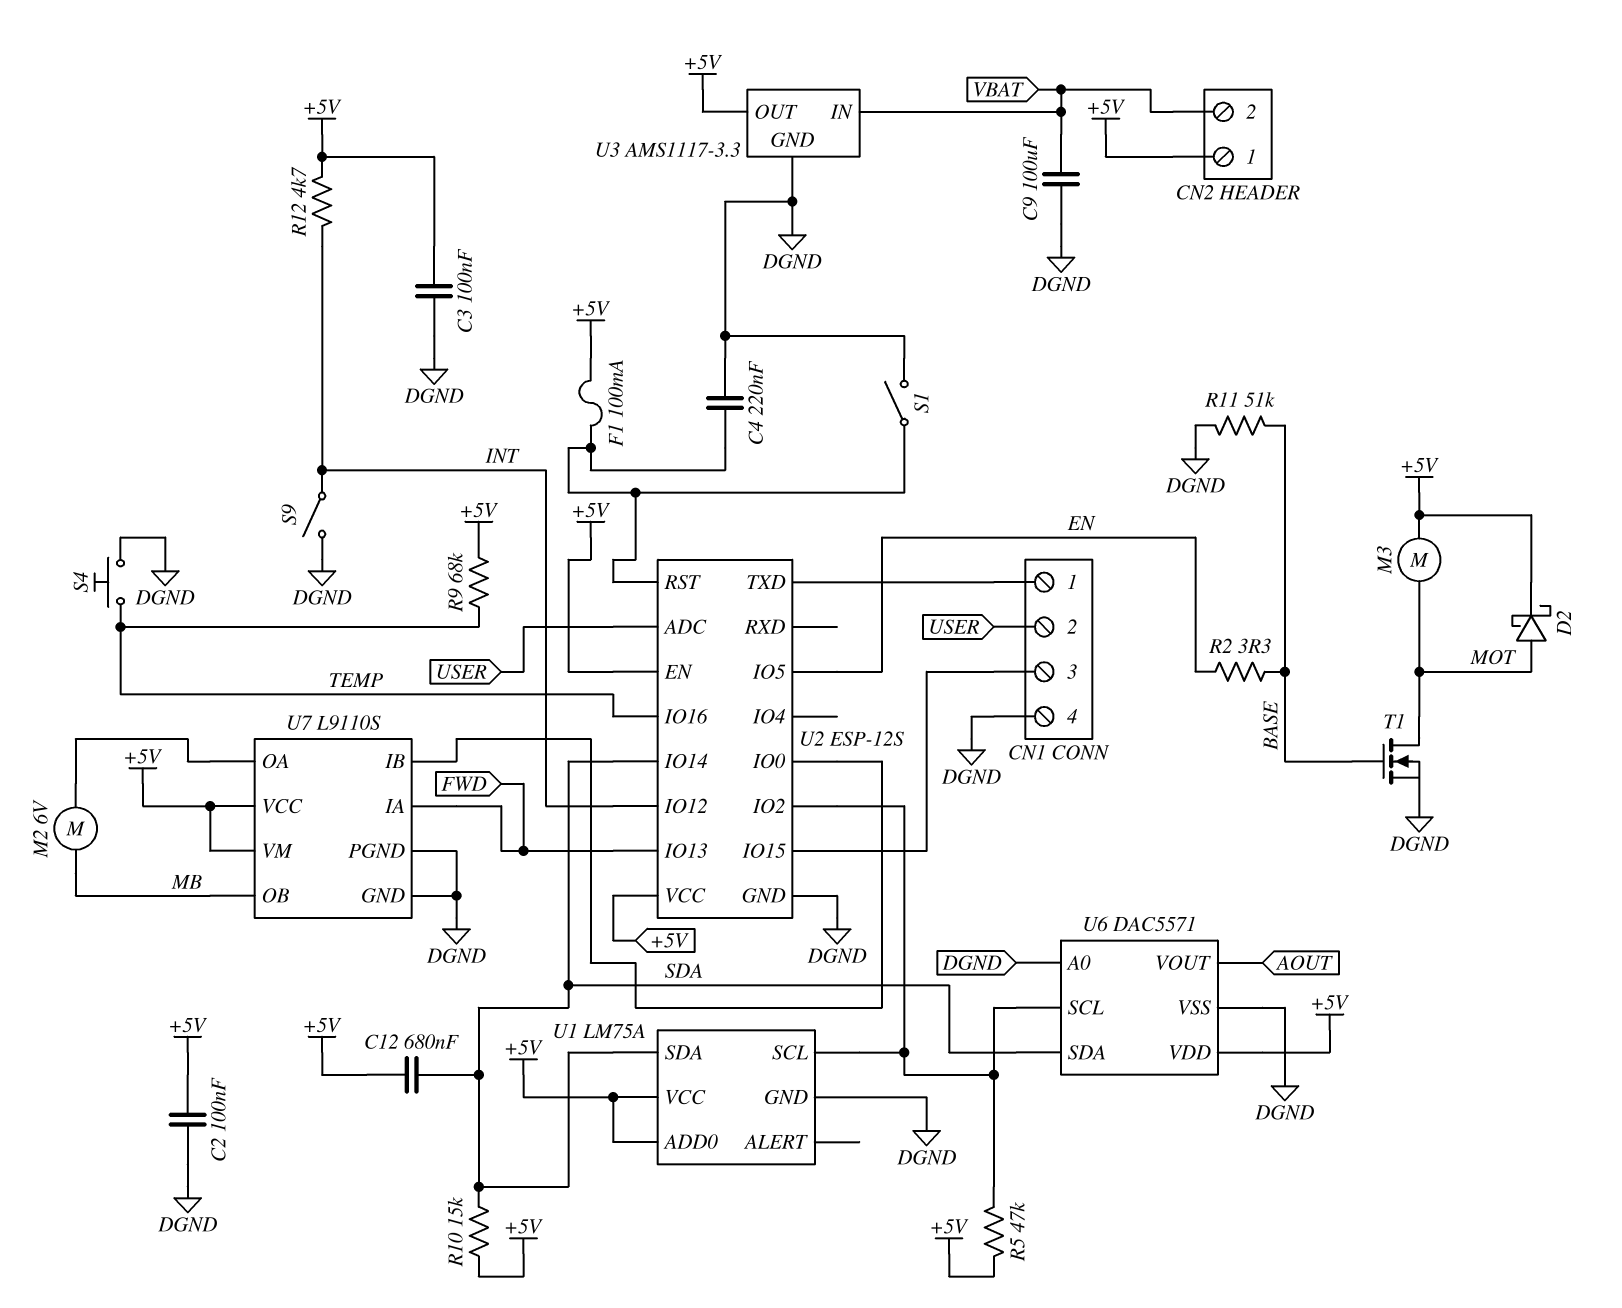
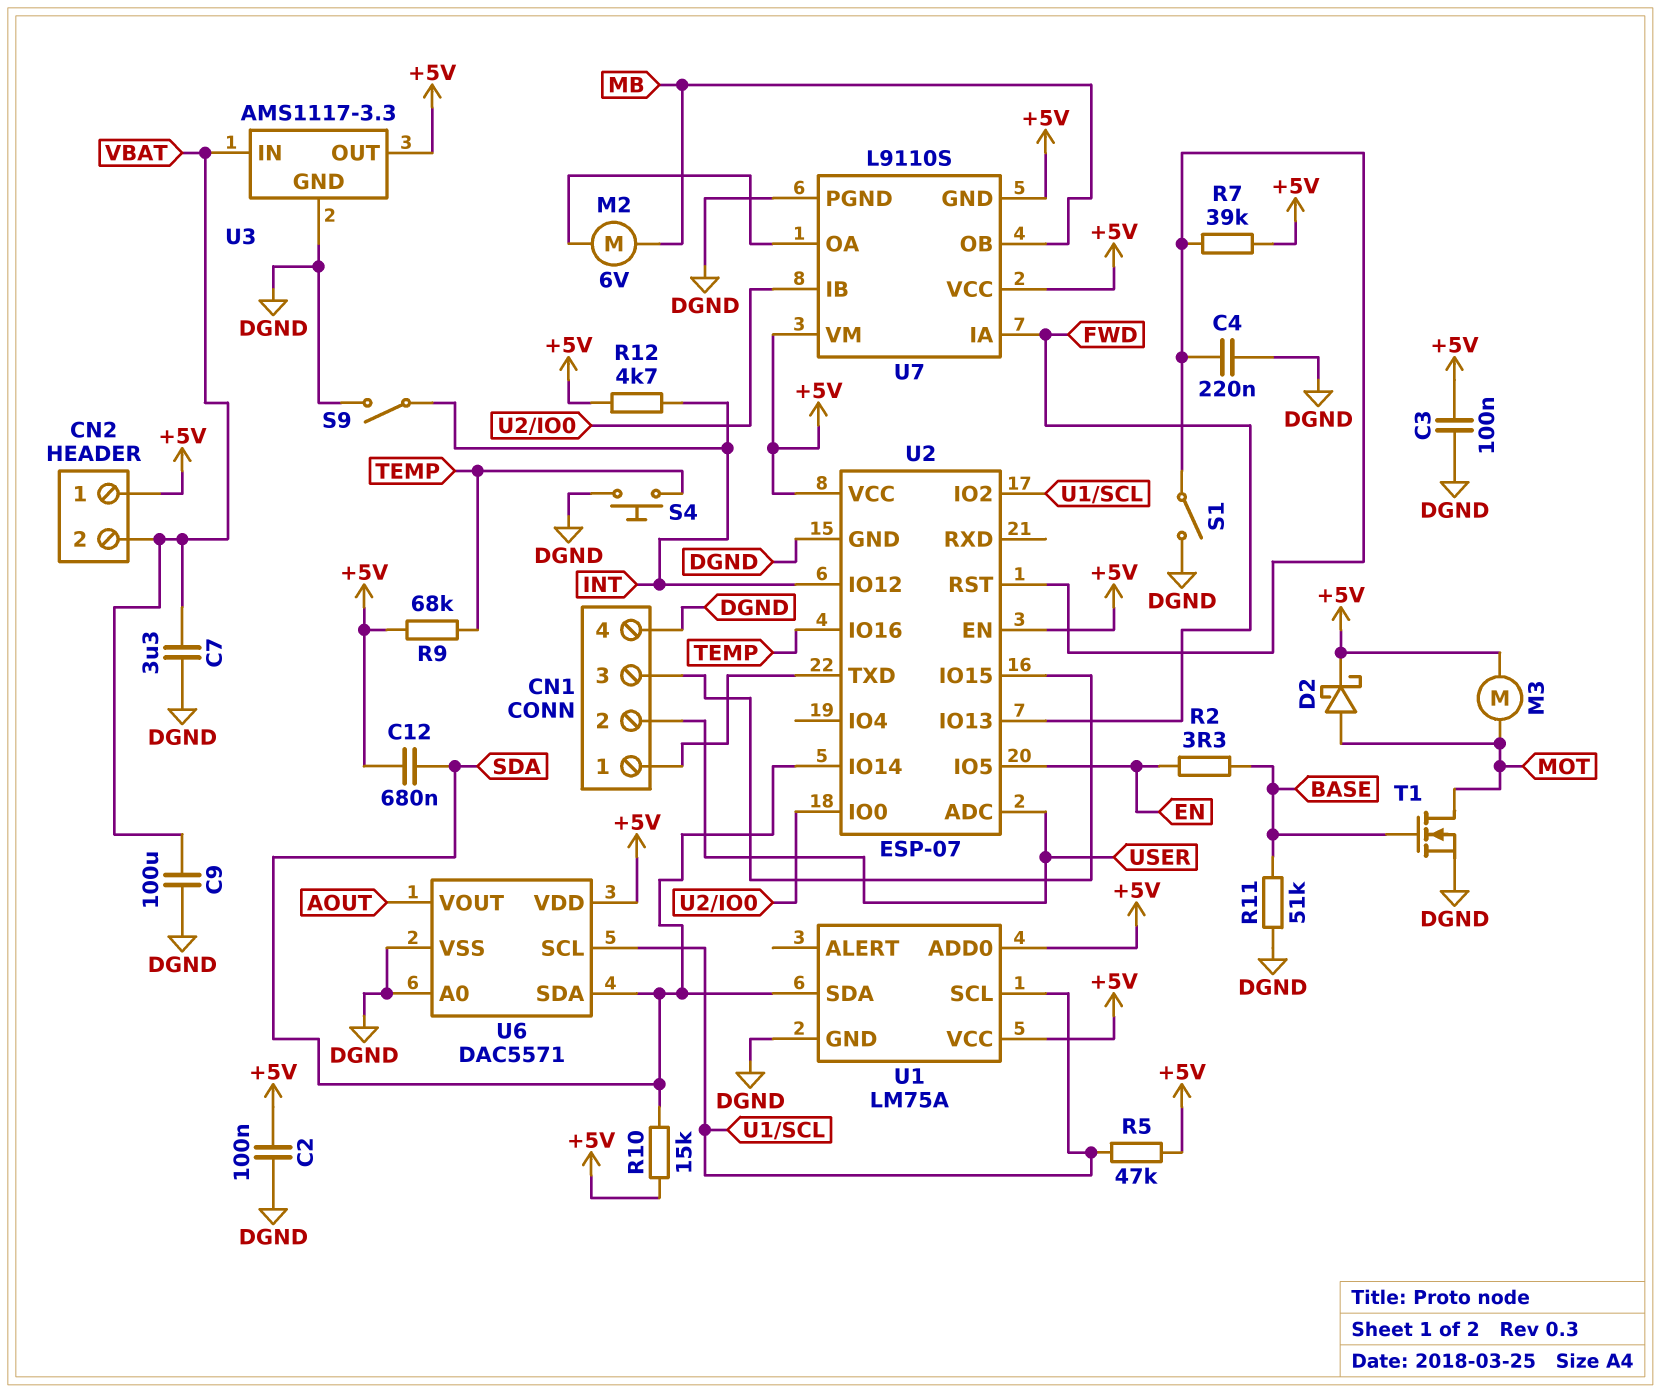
C7: none -> 3.3uF (DGND, VBAT)
F1: 100mA (+5V, U2/RST) -> none
R7: none -> 39k (+5V, U2/RST)
U2: ESP-12S -> ESP-07
U7 pin GND: DGND -> +5V

